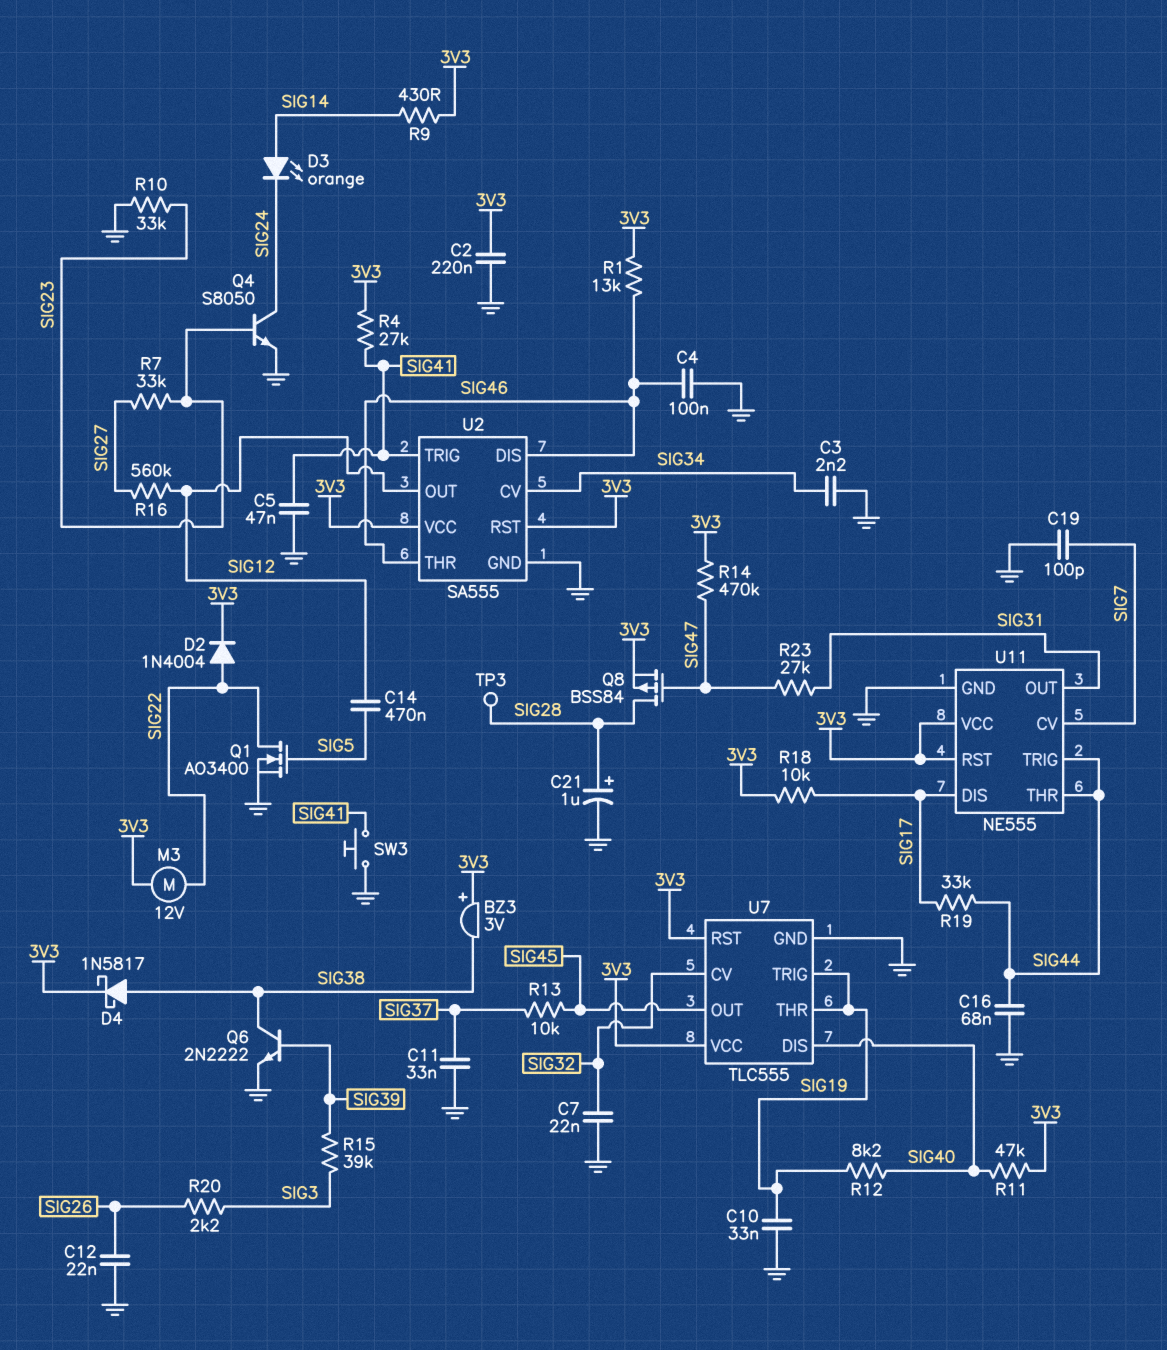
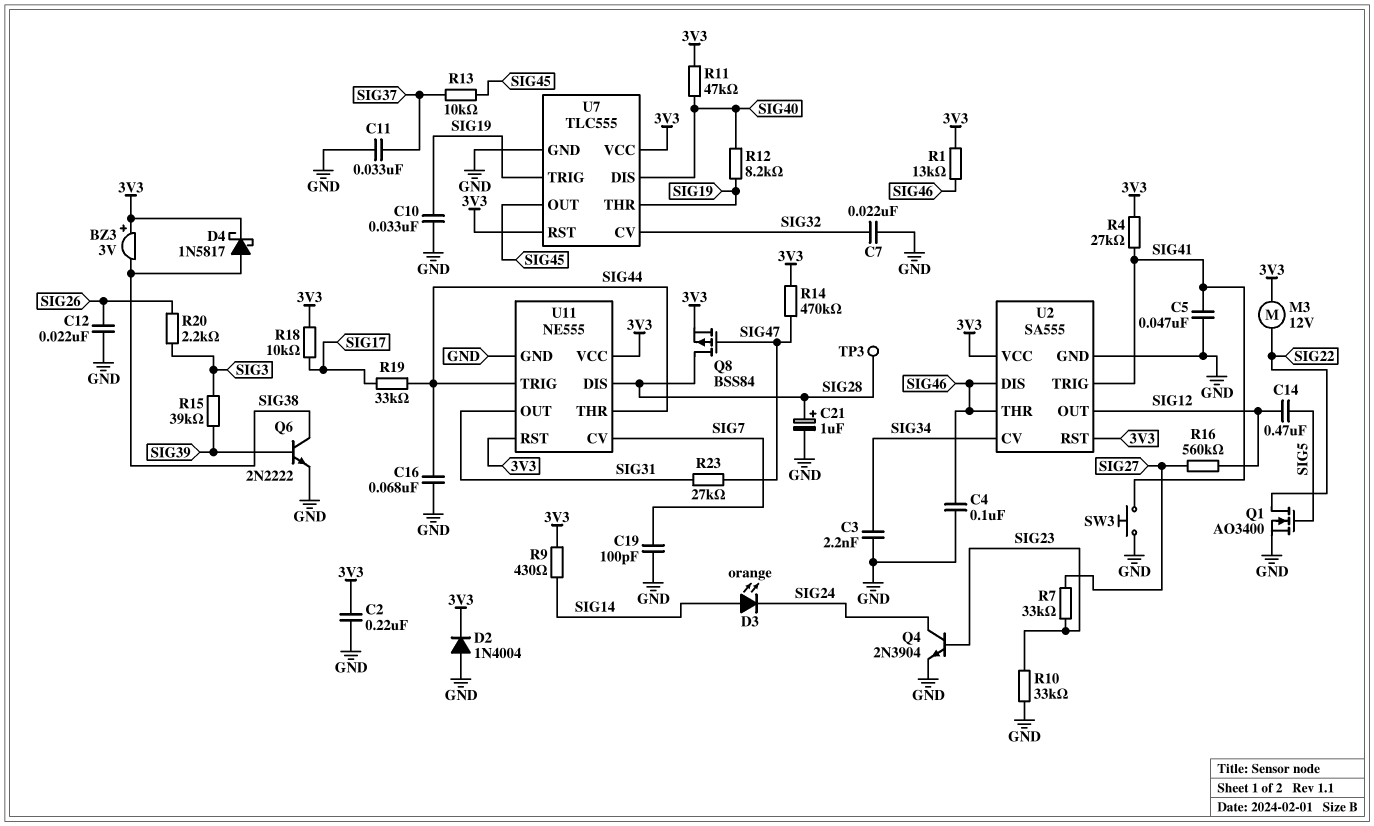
D2: diode 1N4004 (A SIG22, K 3V3) -> diode 1N4004 (A GND, K 3V3)
Q4: NPN S8050 (B SIG23, C SIG24, E GND) -> NPN 2N3904 (B SIG23, C SIG24, E GND)
U11 pin DIS: SIG17 -> SIG28

